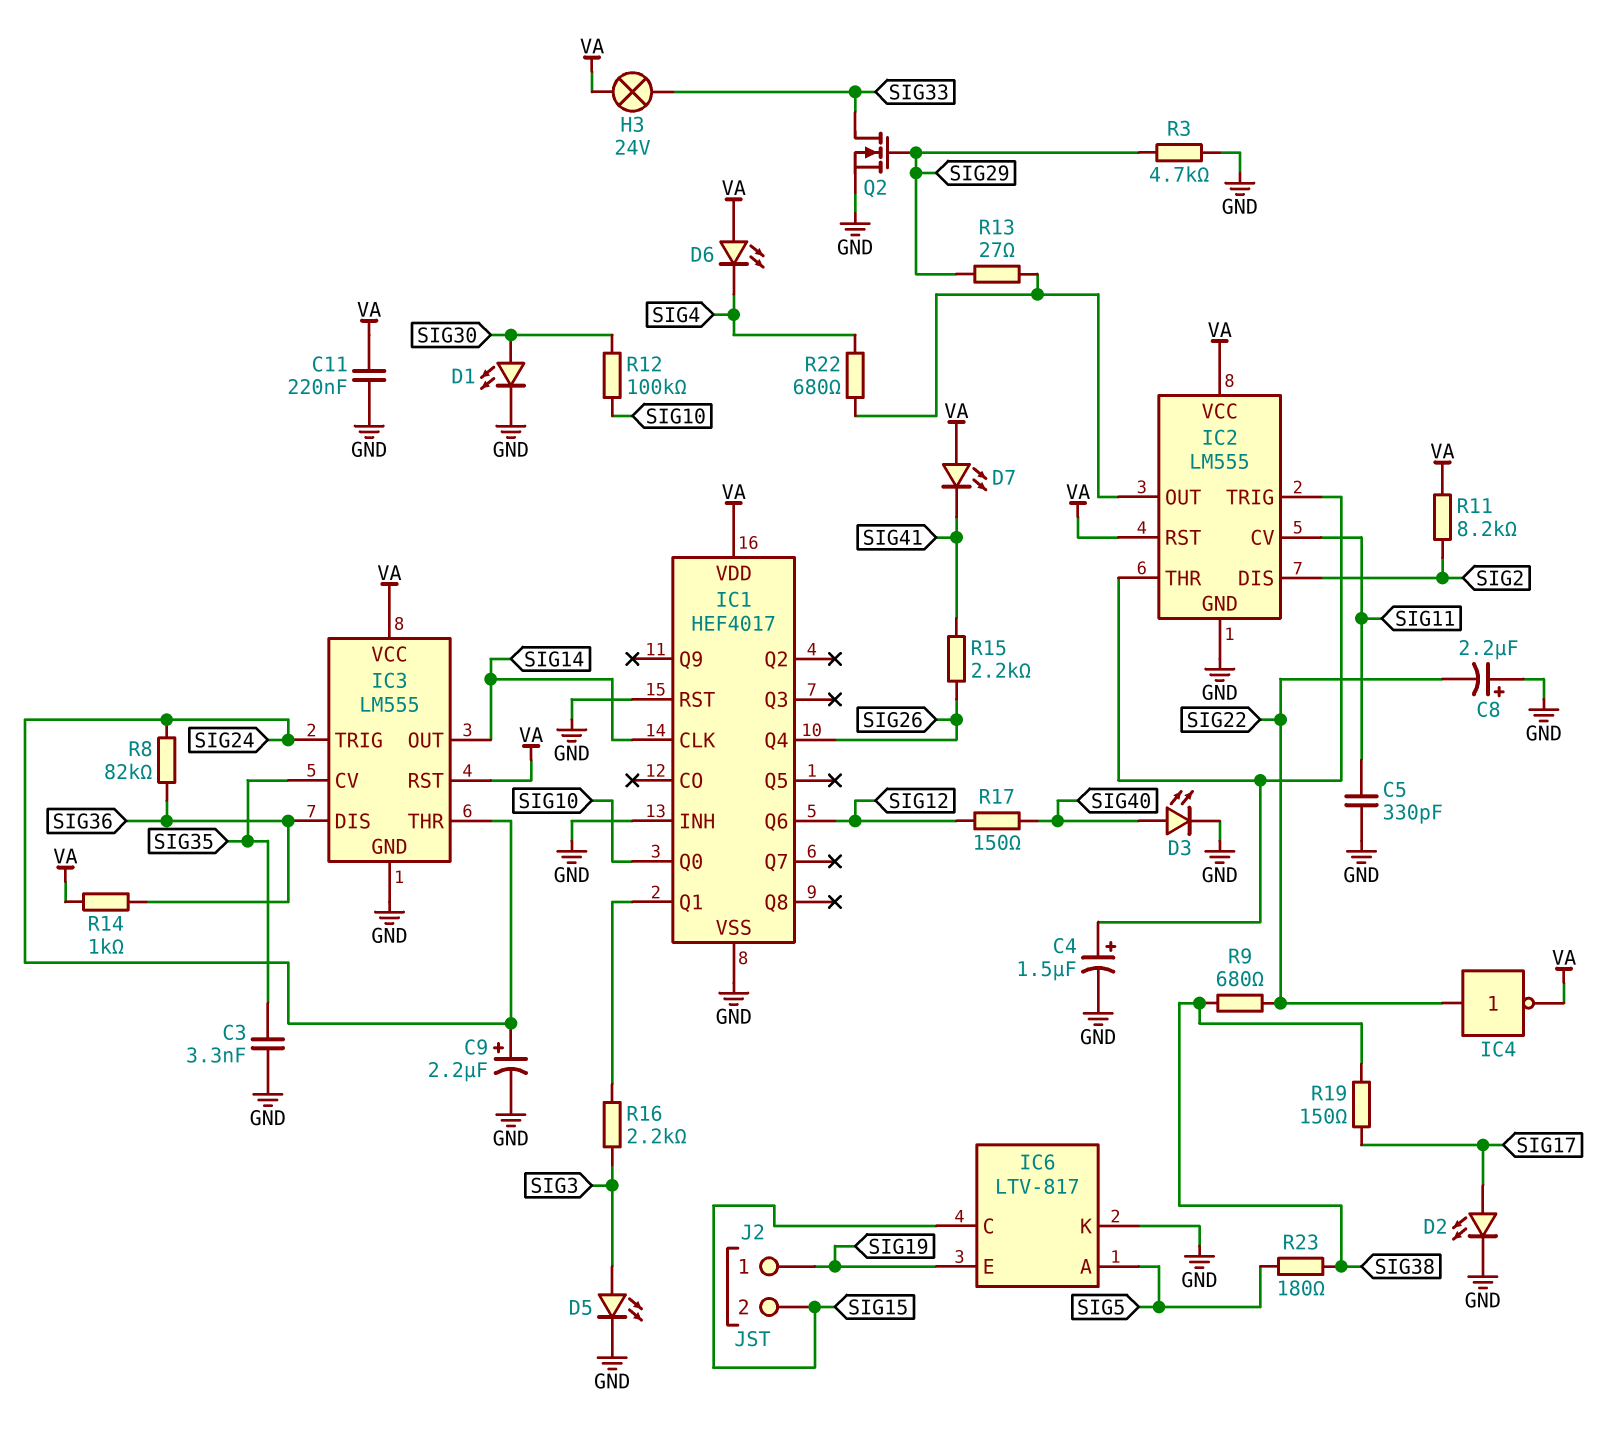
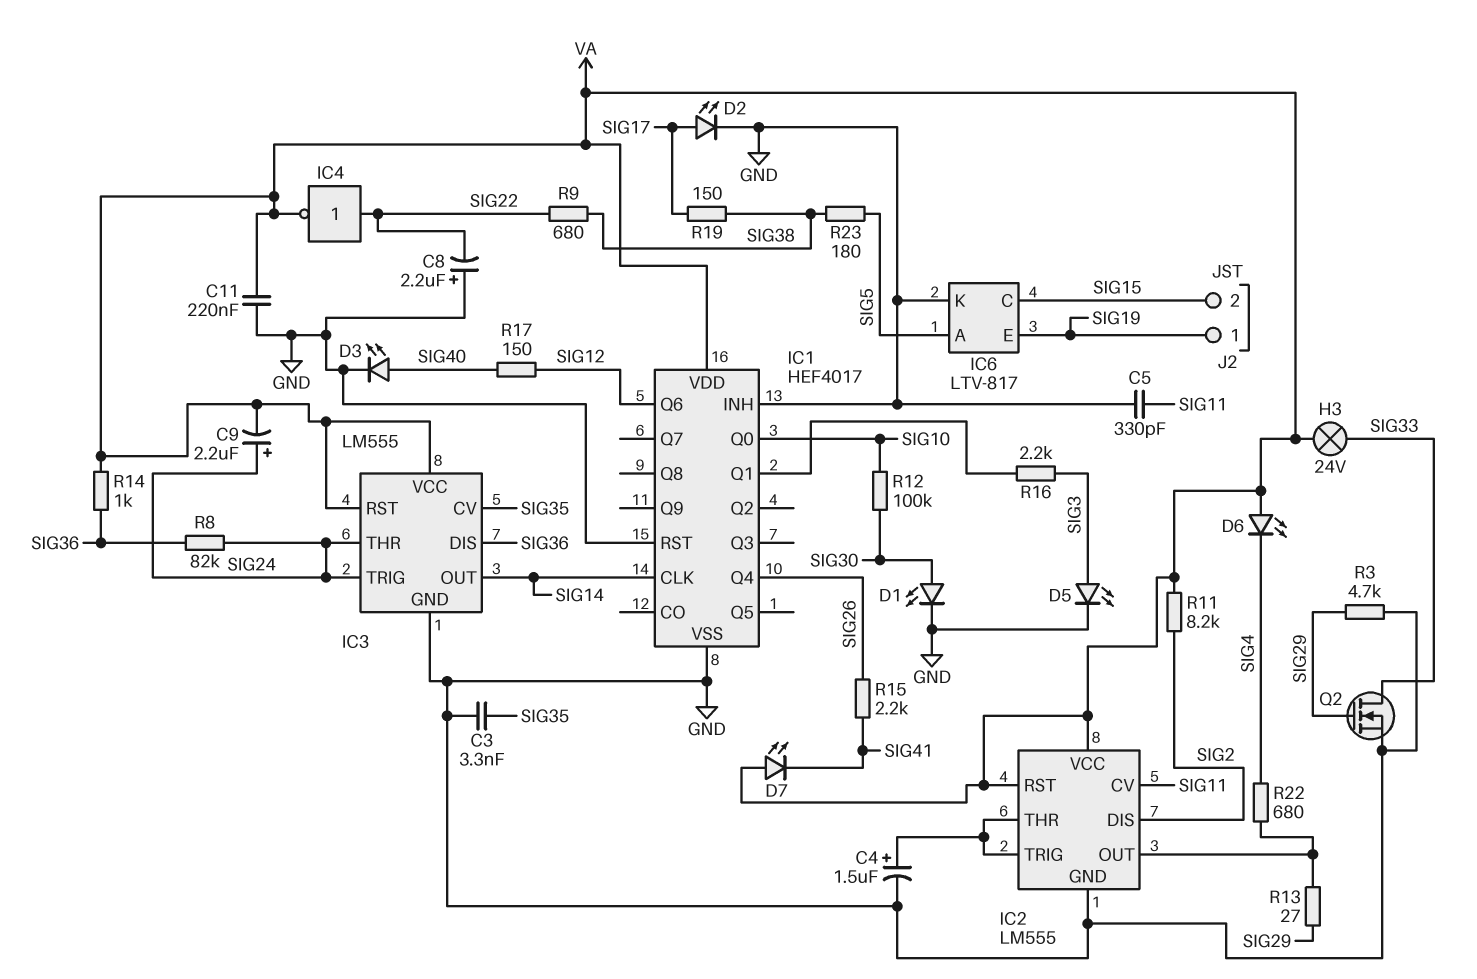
C9: 2.2uF (plus SIG24, minus GND) -> 2.2uF (plus SIG24, minus VA)

